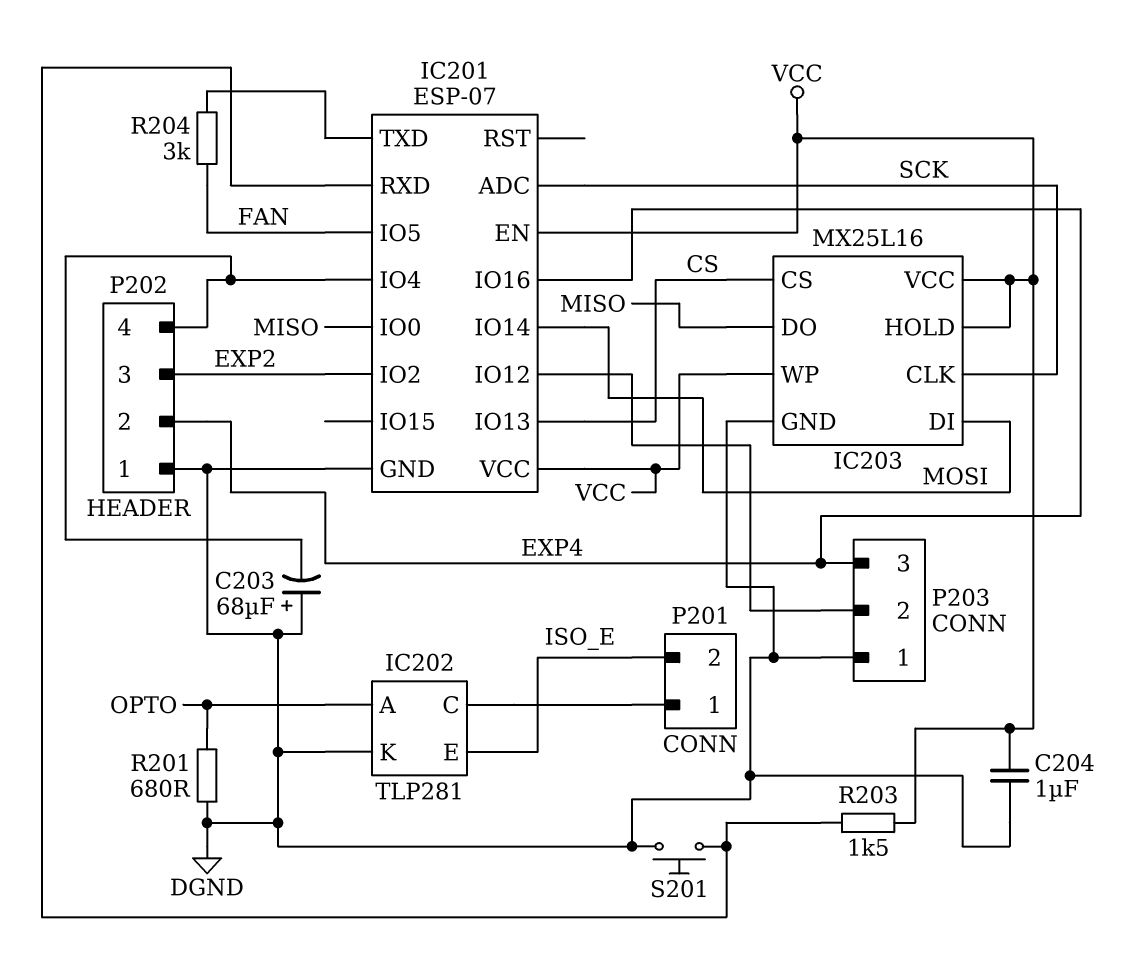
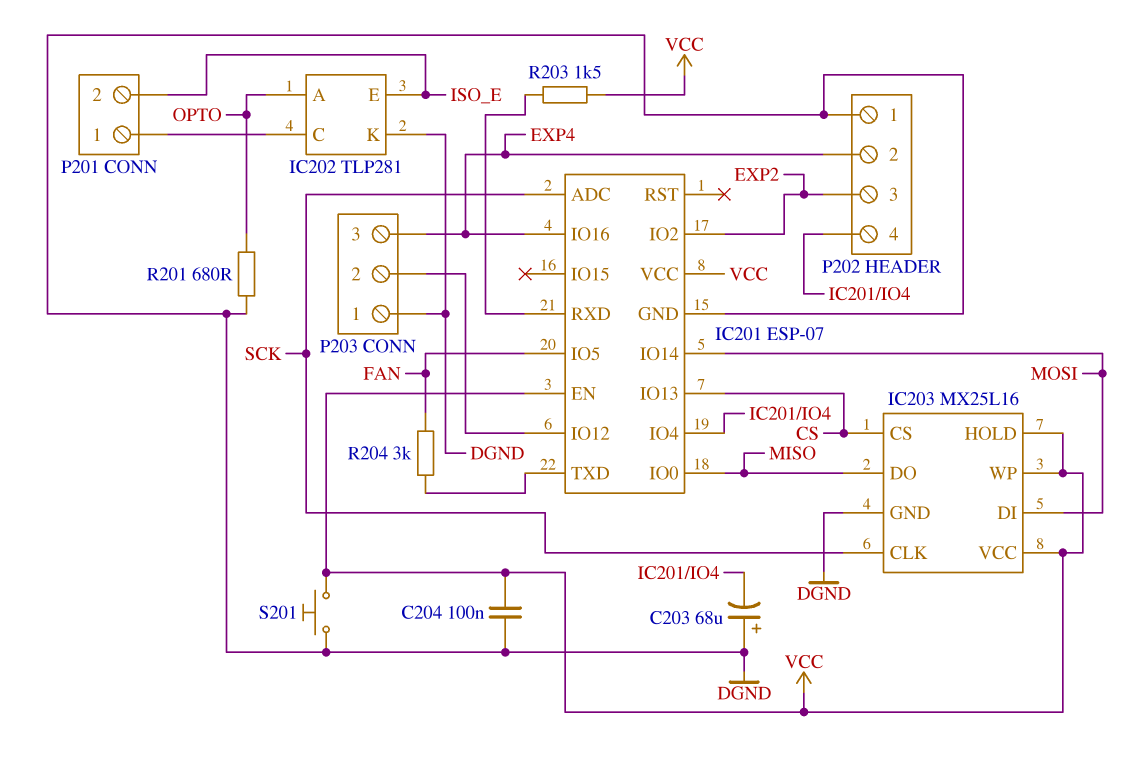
C204: 1uF (DGND, VCC) -> 100nF (DGND, VCC)
S201: button (DGND, IC201/RXD) -> button (DGND, VCC)

